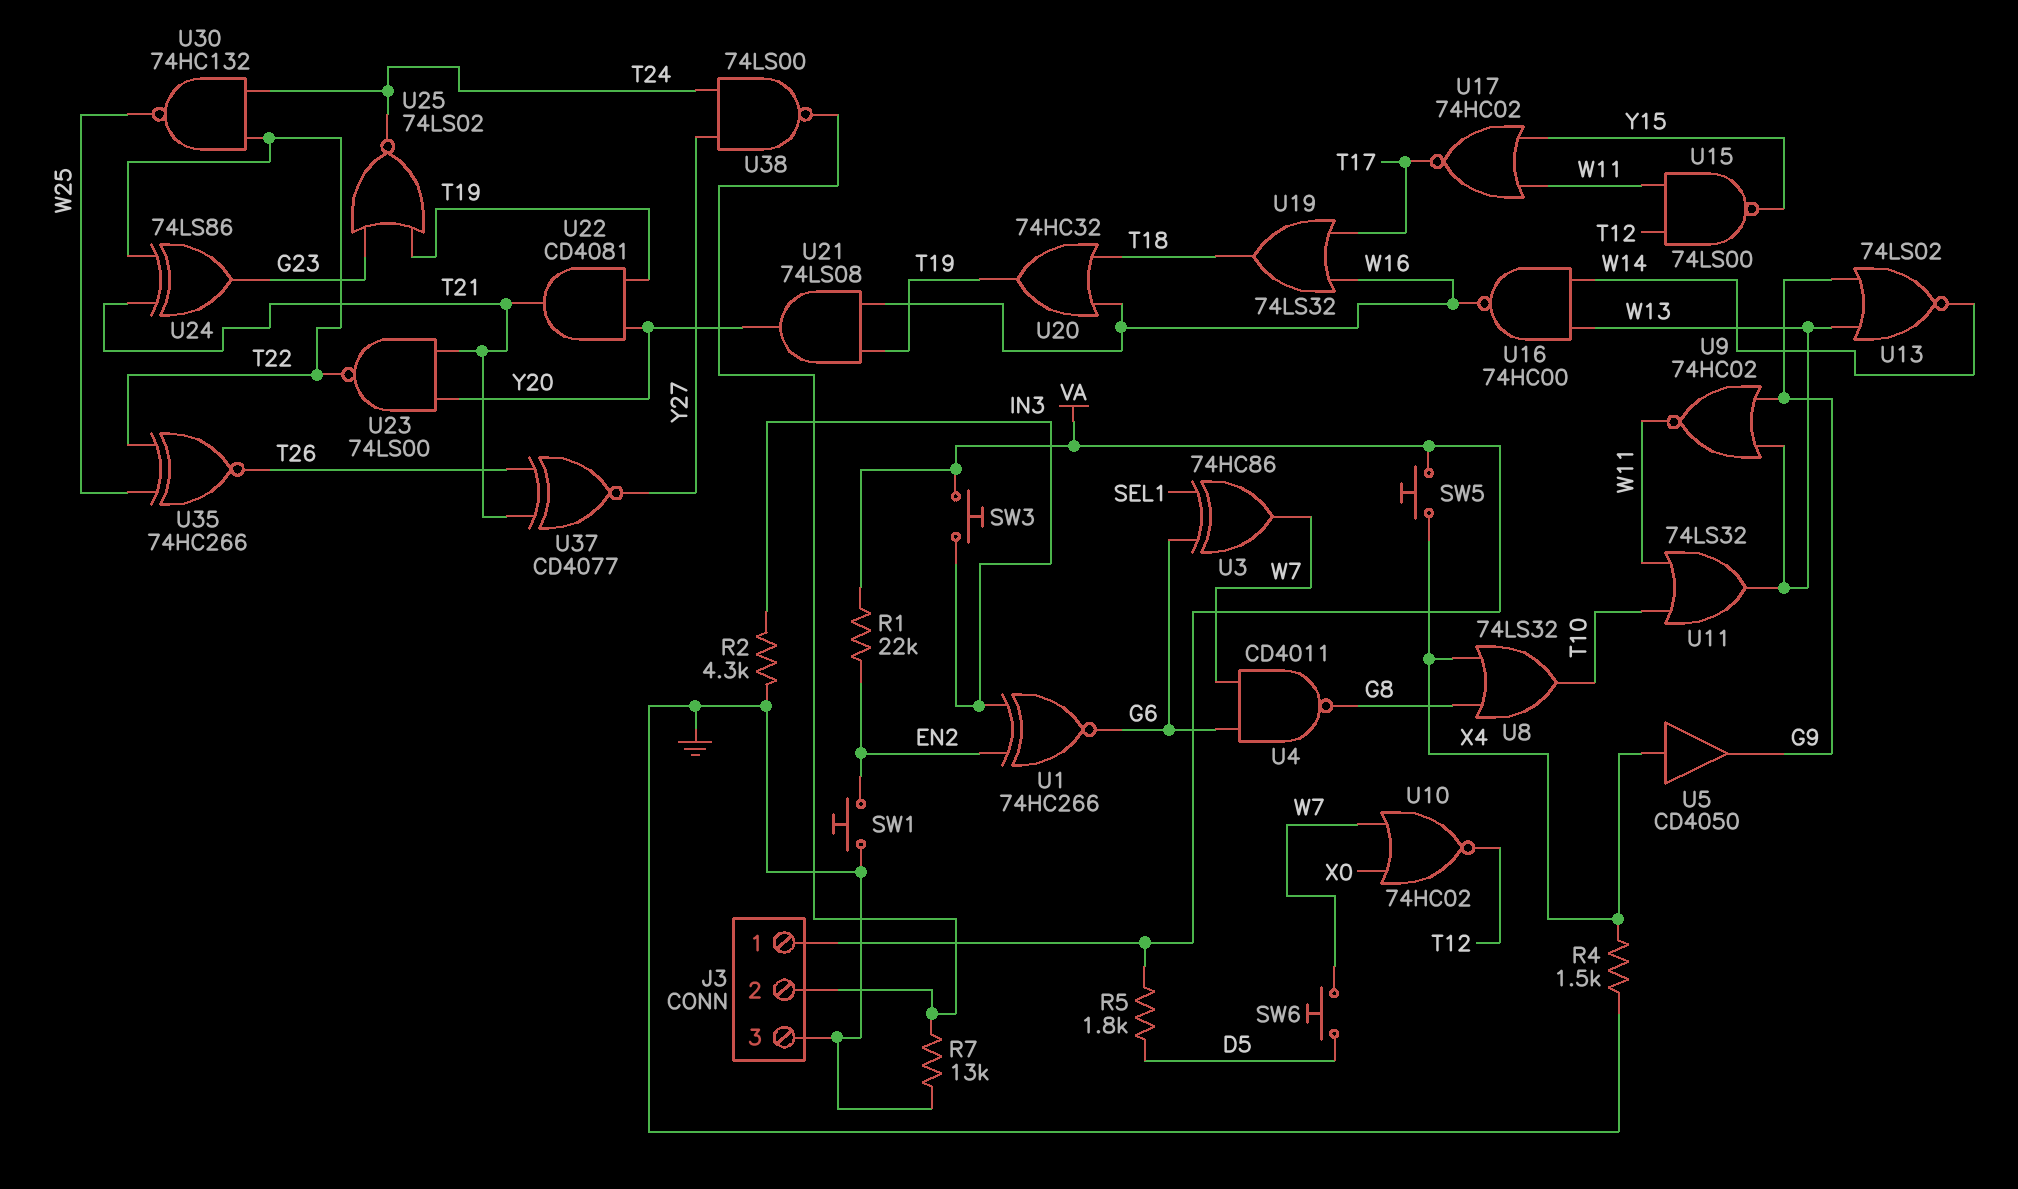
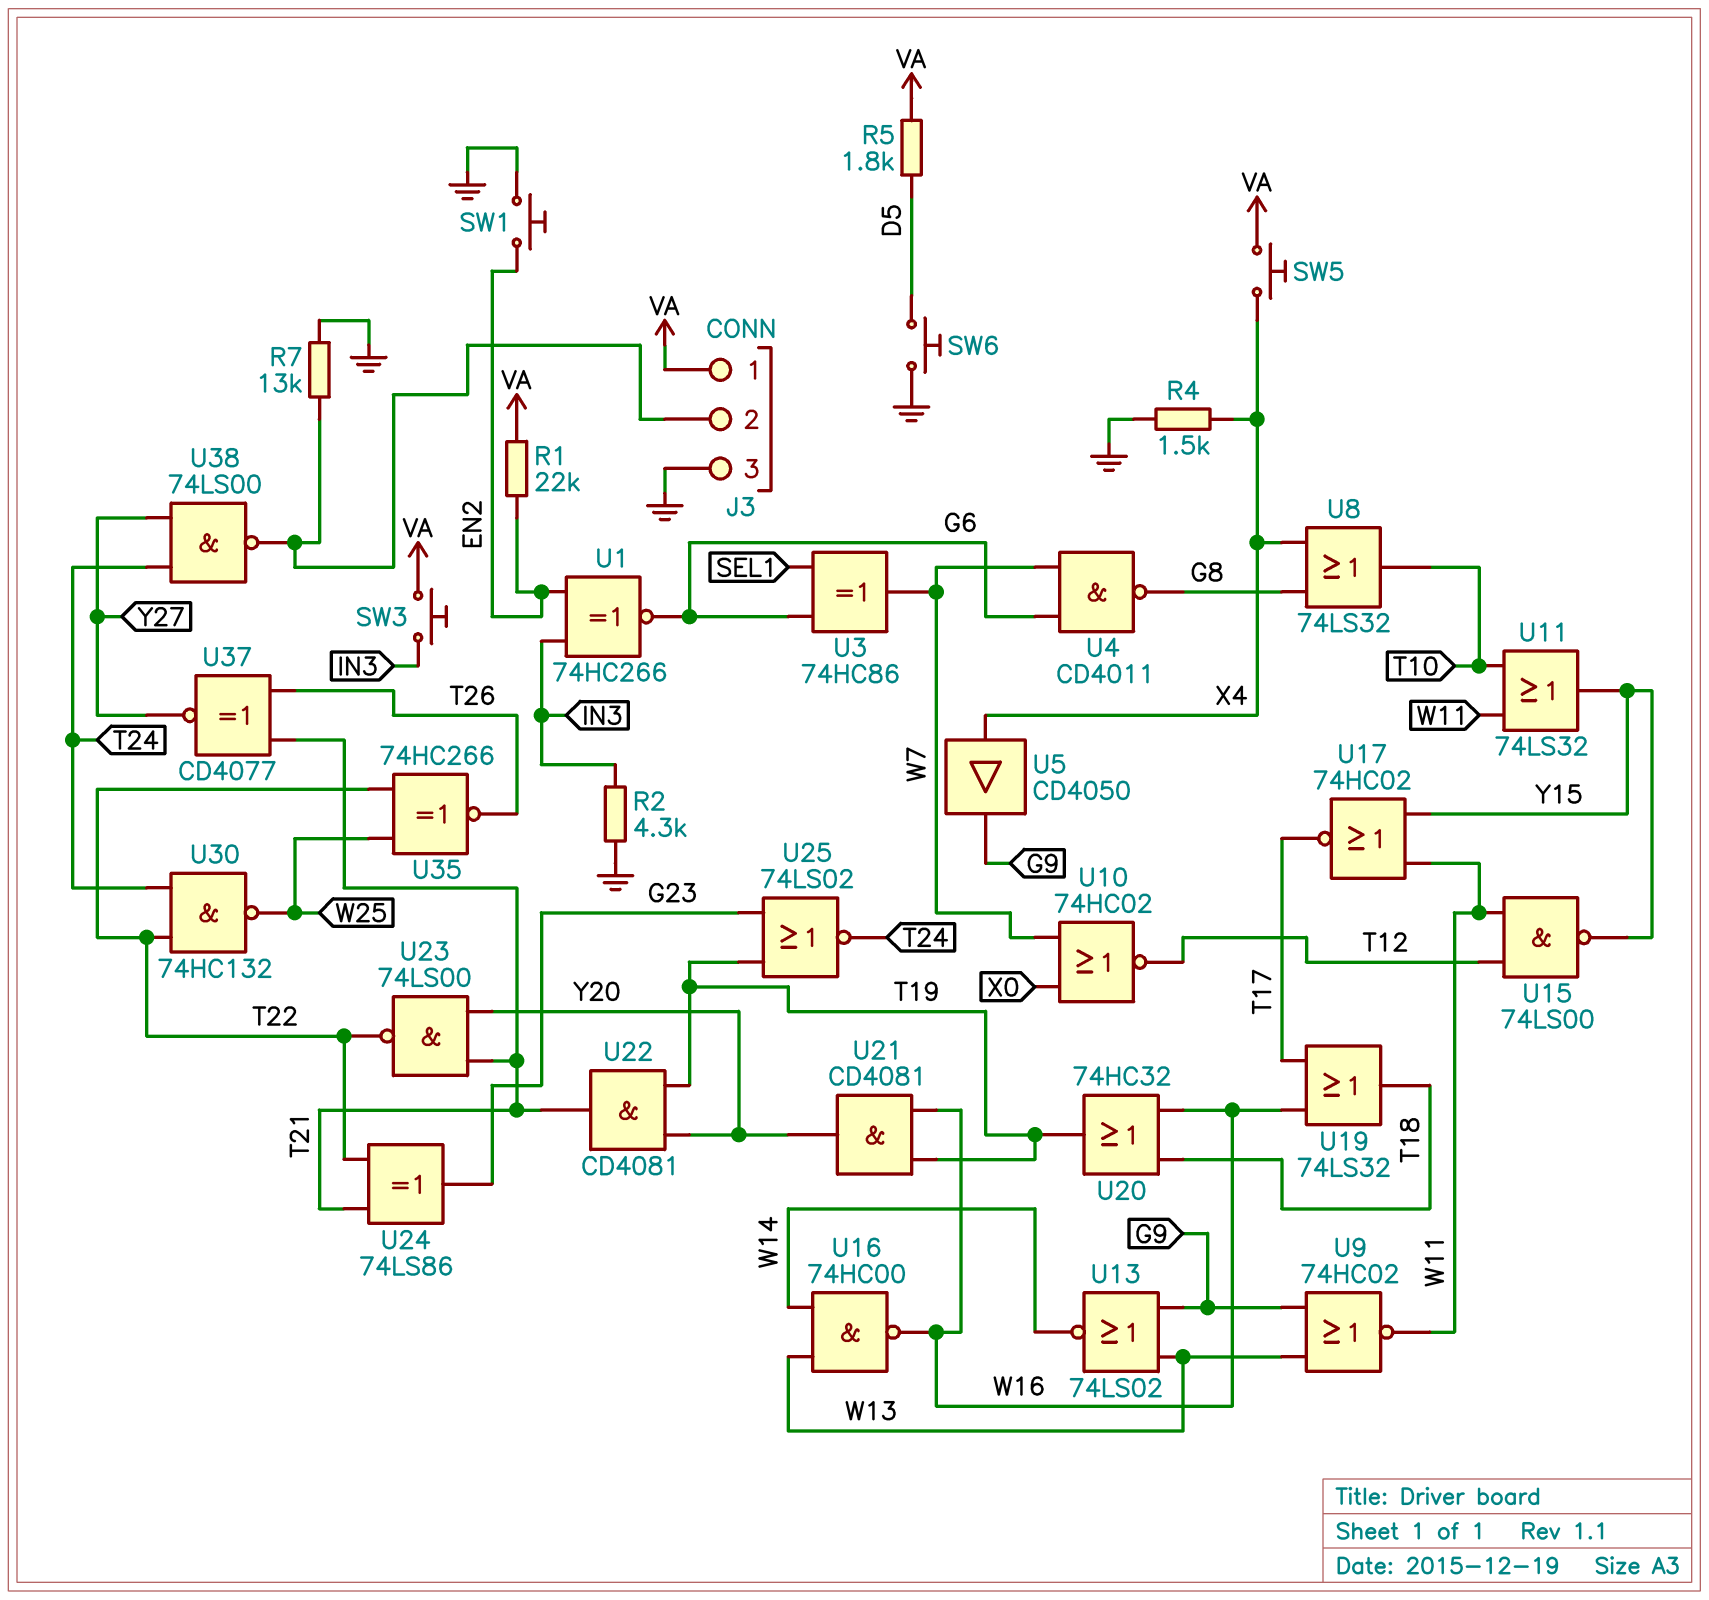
SW6: button (D5, W7) -> button (D5, GND)
U11: OR 74LS32 (in T10, in W11, out W13) -> OR 74LS32 (in T10, in W11, out Y15)
U21: AND 74LS08 (in T19, in W16, out Y20) -> AND CD4081 (in T19, in W16, out Y20)

